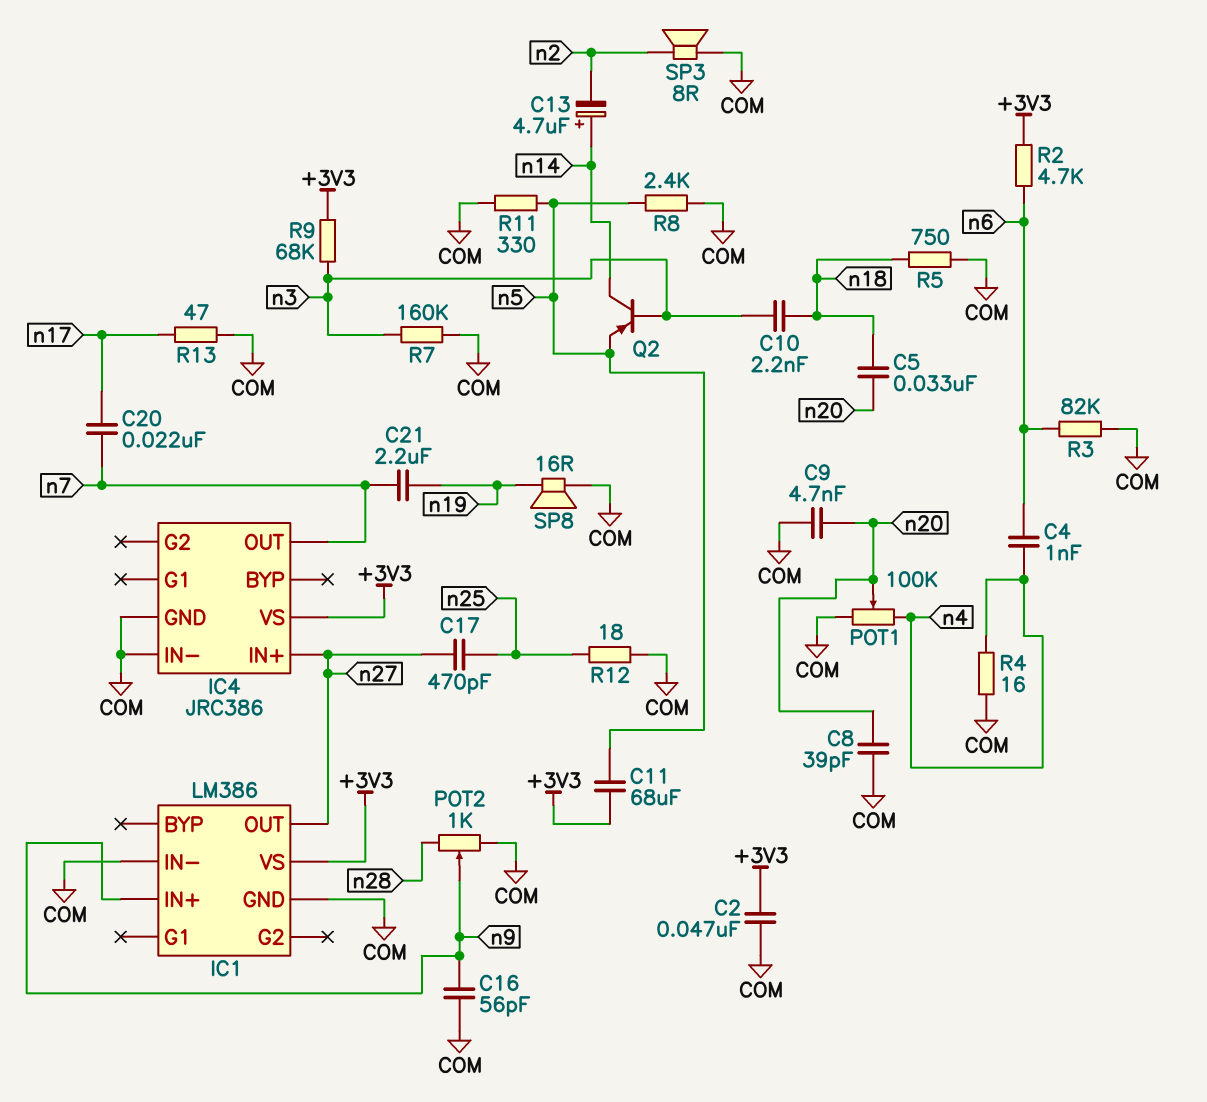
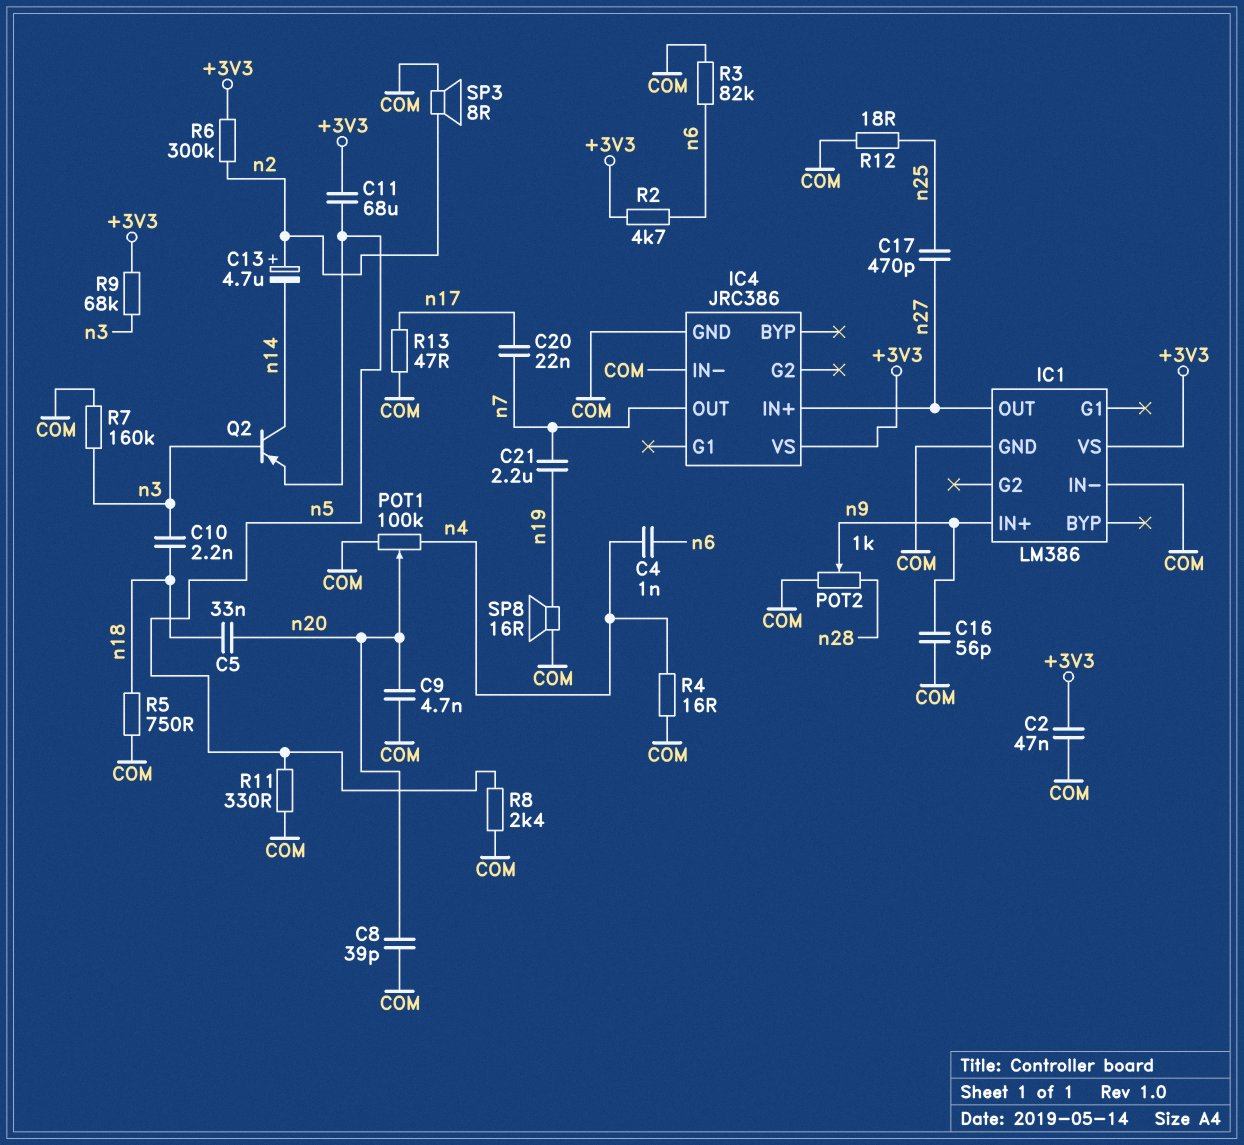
C13: 4.7uF (plus n14, minus n2) -> 4.7uF (plus n2, minus n14)
R6: none -> 300k (+3V3, n2)

